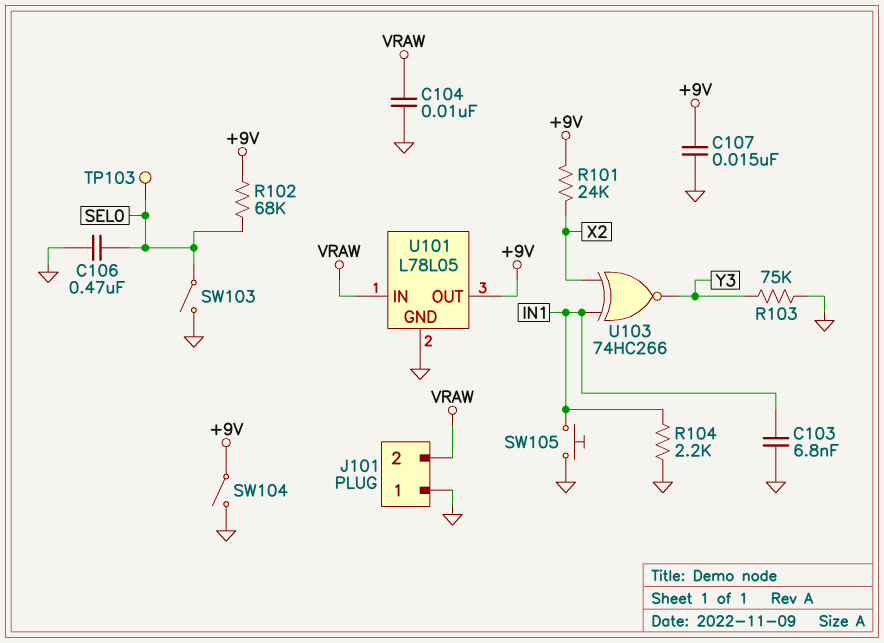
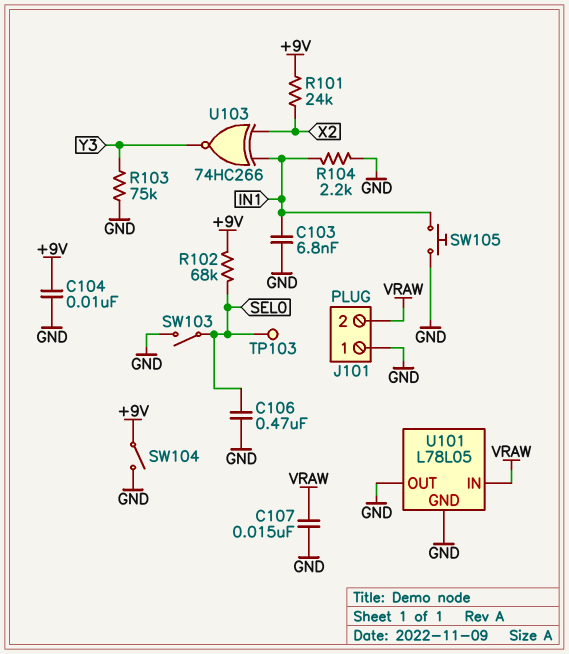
C104: 10nF (GND, VRAW) -> 10nF (+9V, GND)
C107: 15nF (+9V, GND) -> 15nF (GND, VRAW)
U101 pin OUT: +9V -> GND

